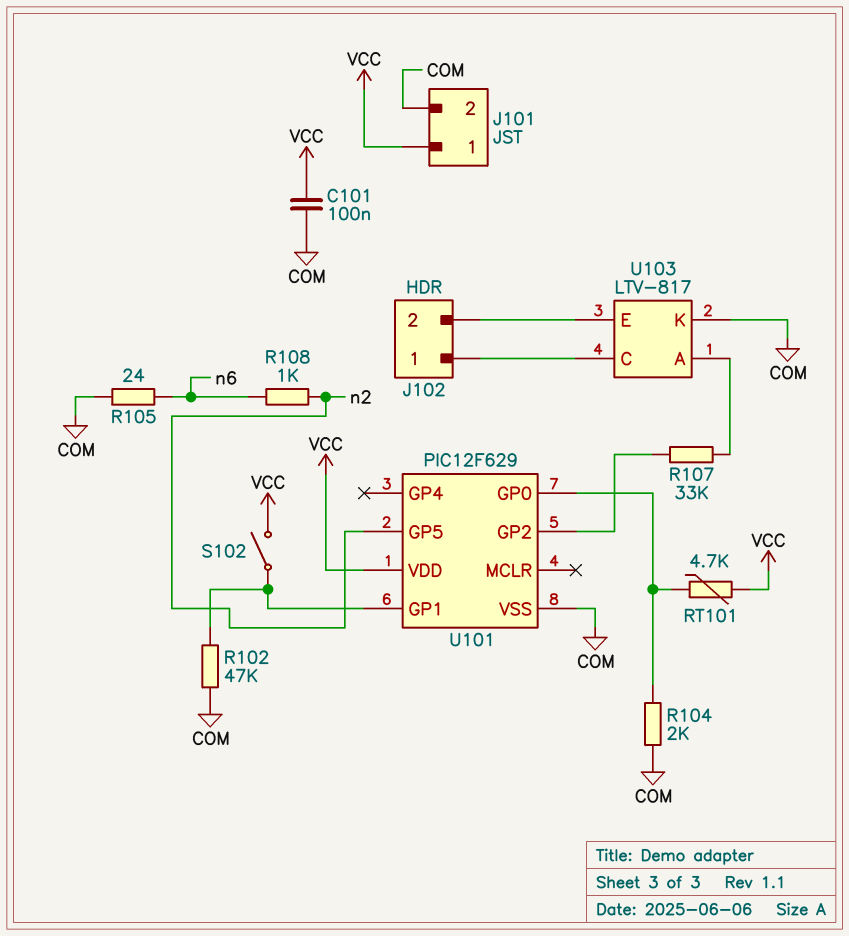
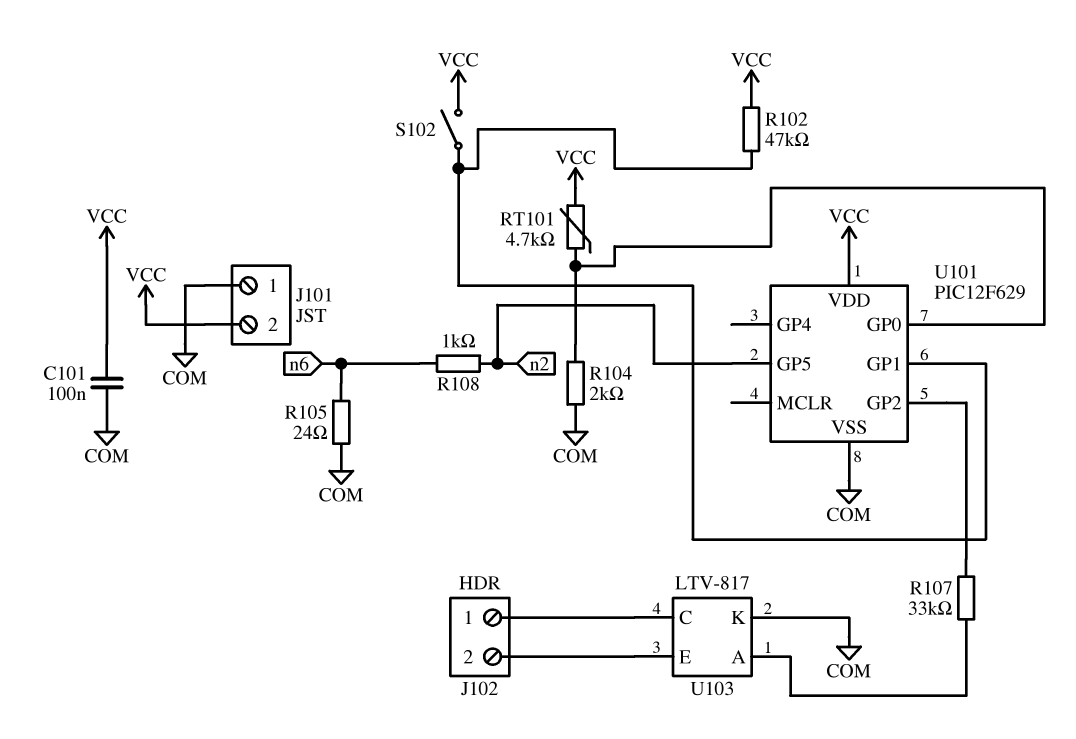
J101 pin 1: VCC -> COM
J101 pin 2: COM -> VCC
R102: 47k (COM, U101/GP1) -> 47k (U101/GP1, VCC)

